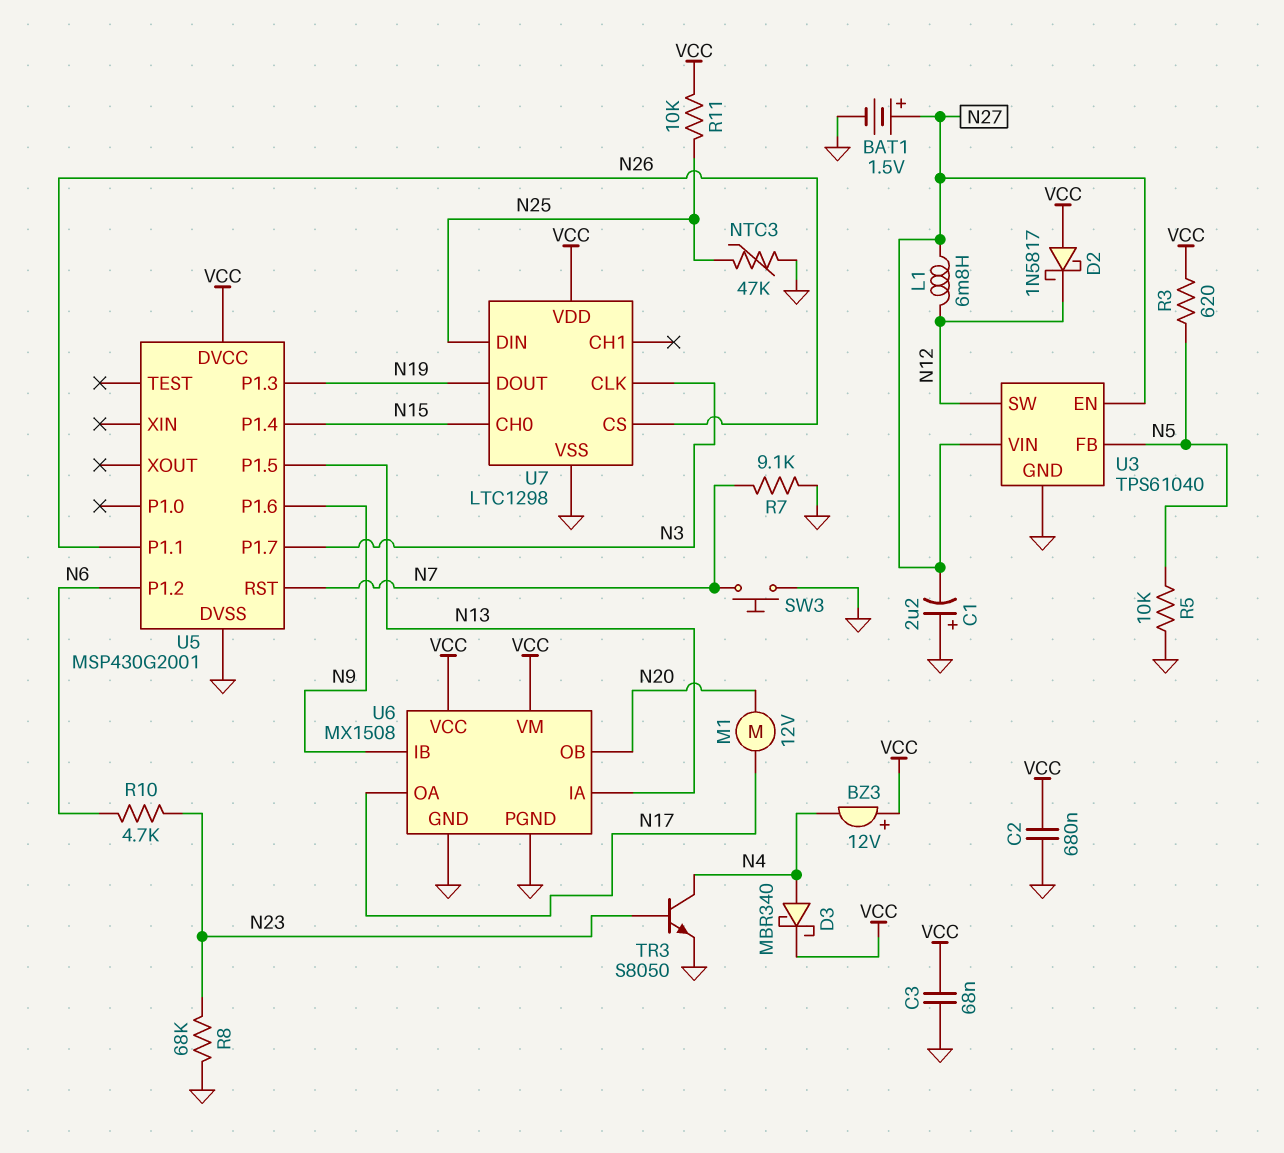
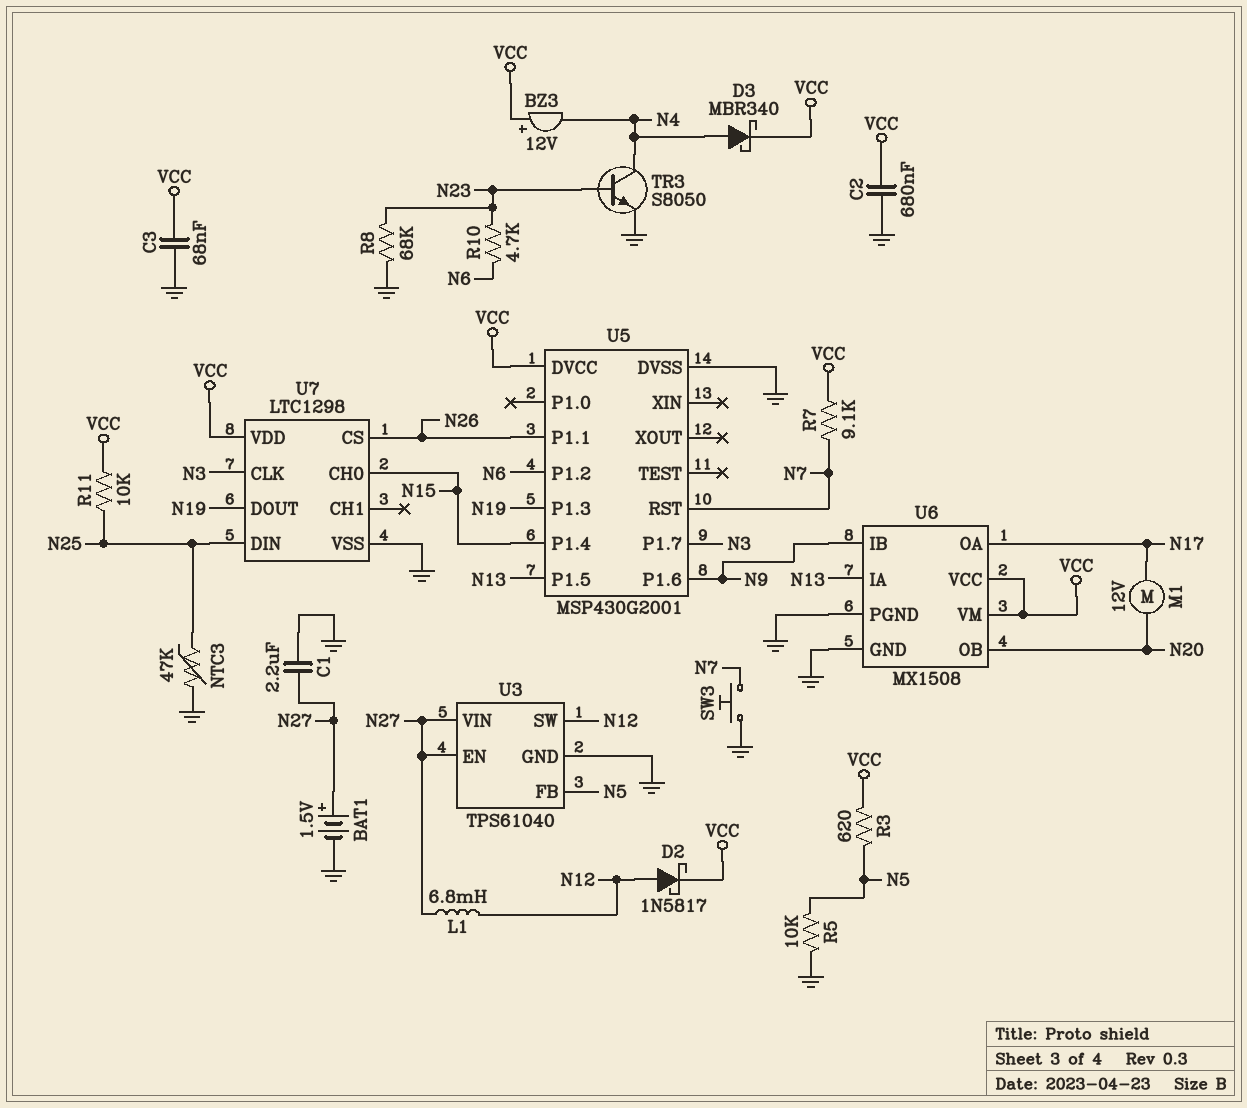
C1: 2.2uF (plus GND, minus N27) -> 2.2uF (GND, N27)
D2: schottky 1N5817 (A VCC, K N12) -> schottky 1N5817 (A N12, K VCC)
R7: 9.1k (GND, N7) -> 9.1k (N7, VCC)

